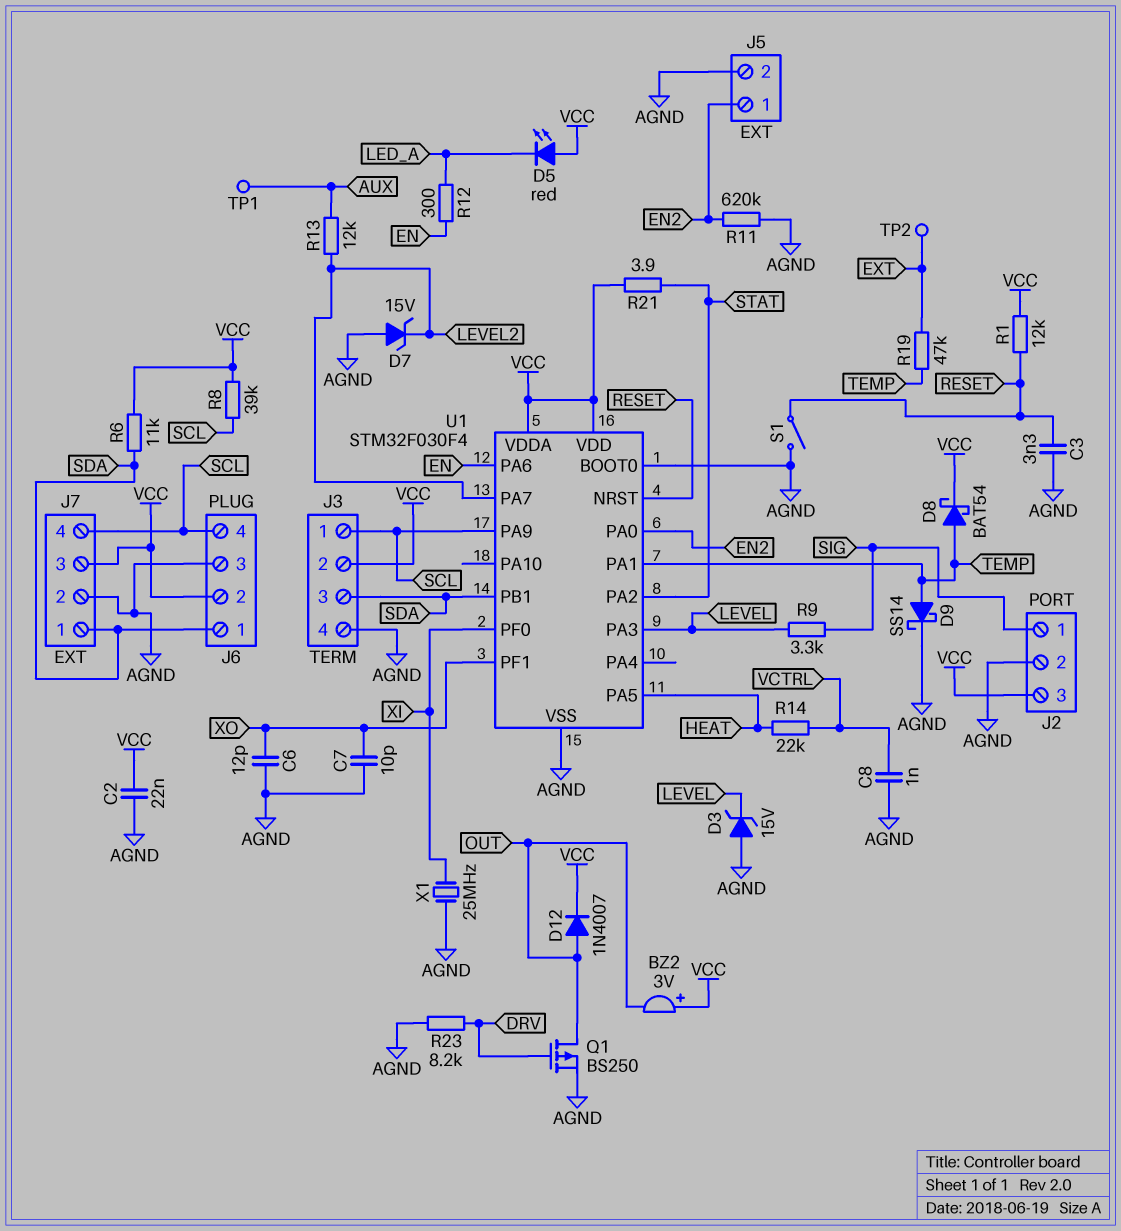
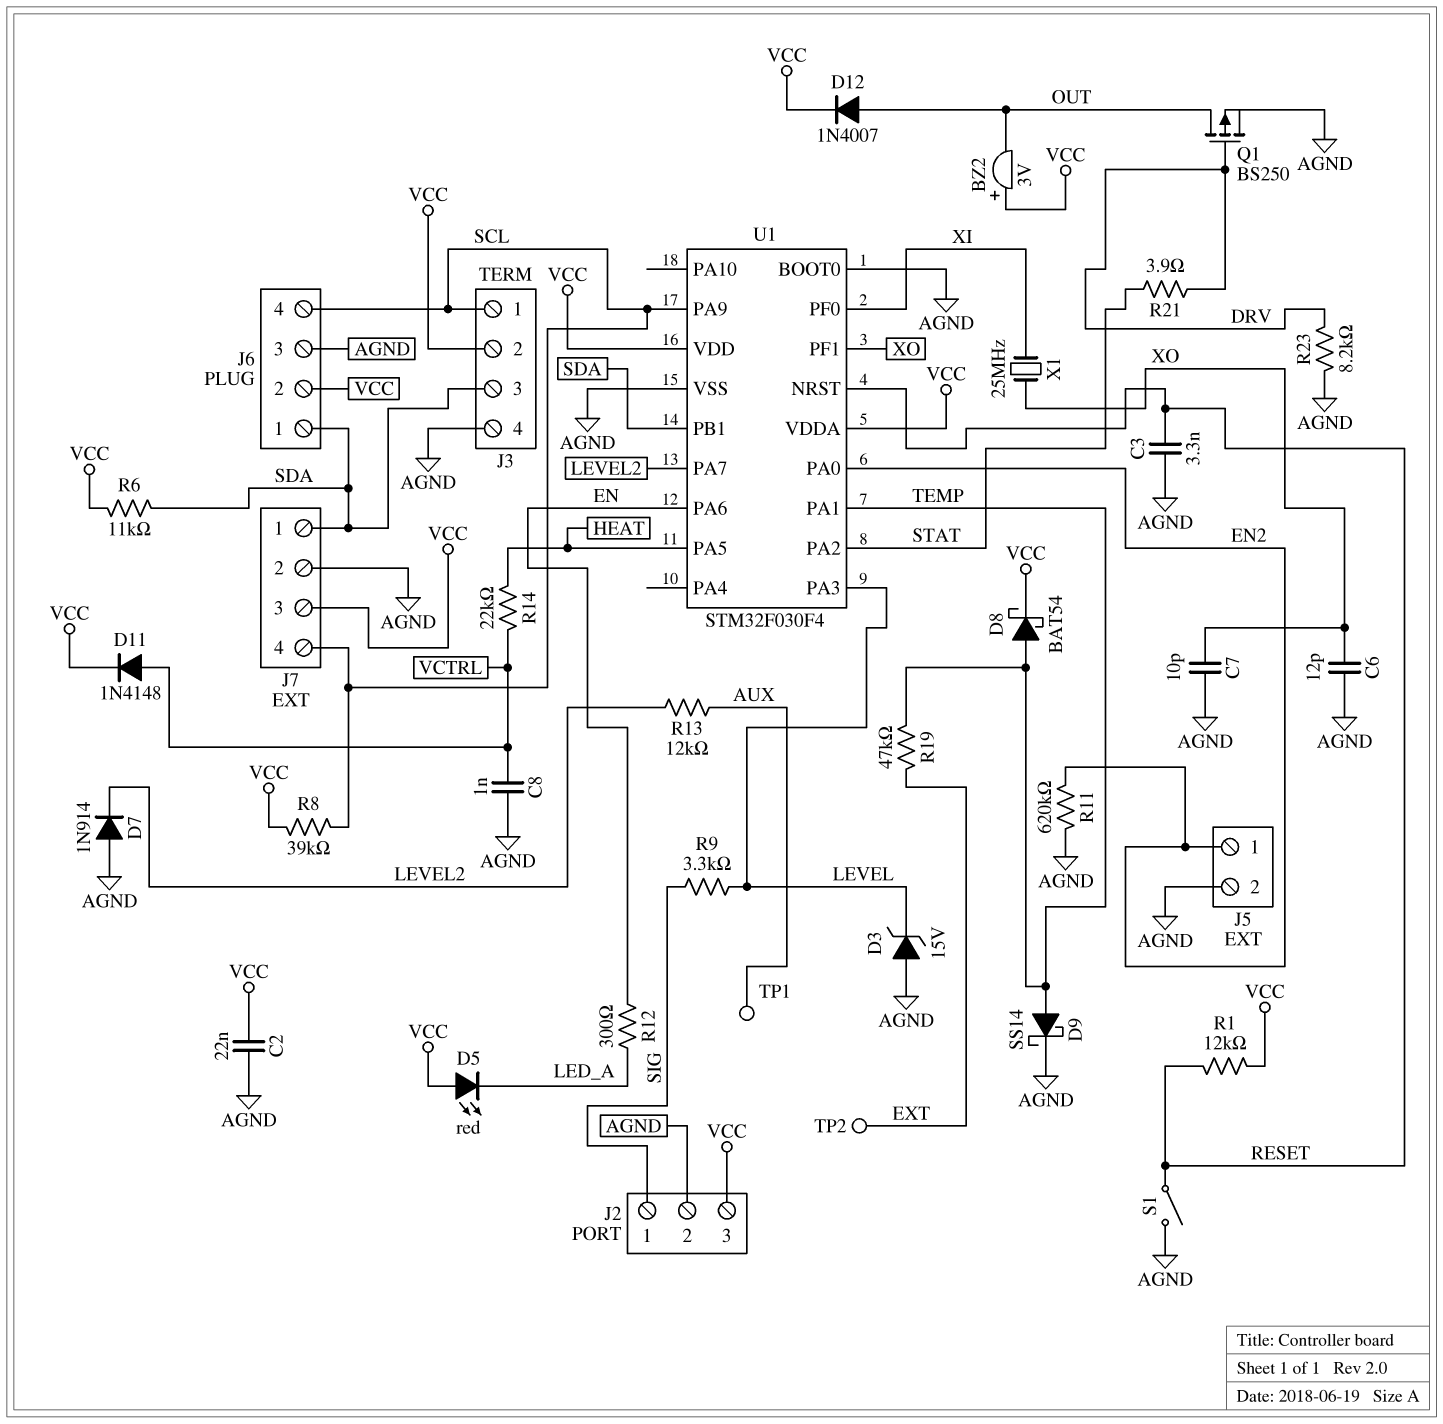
D7: zener 15V (A AGND, K LEVEL2) -> diode 1N914 (A AGND, K LEVEL2)
D11: none -> diode 1N4148 (A VCTRL, K VCC)
R21: 3.9 (STAT, VCC) -> 3.9 (DRV, STAT)
X1: 25MHz (AGND, XI) -> 25MHz (XI, XO)

